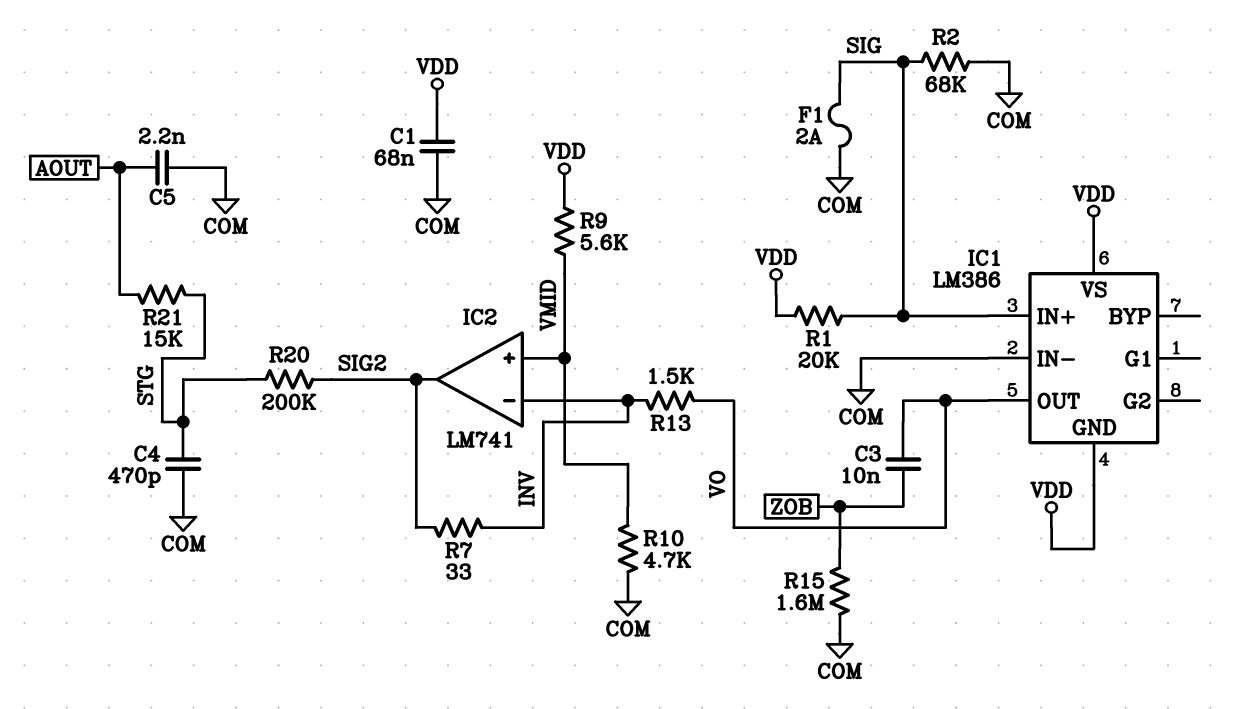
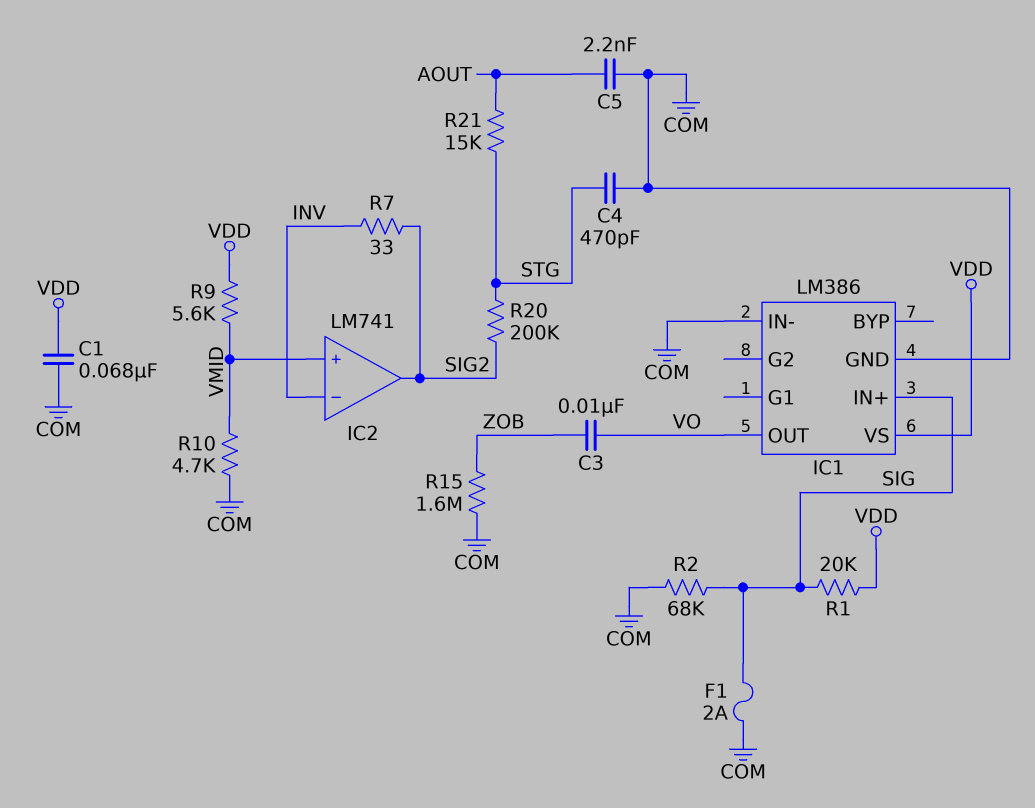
IC1 pin GND: VDD -> COM
R13: 1.5k (INV, VO) -> none

